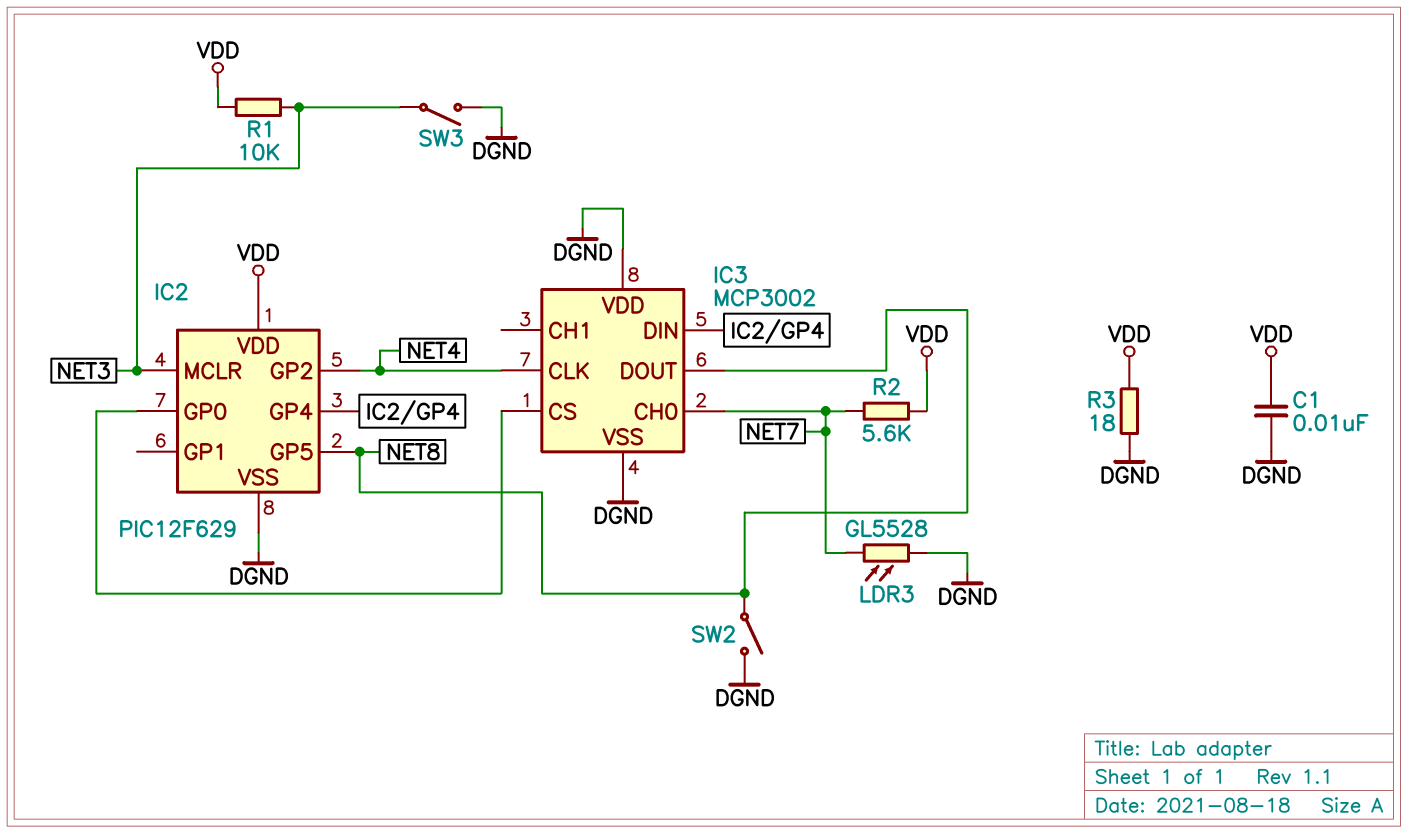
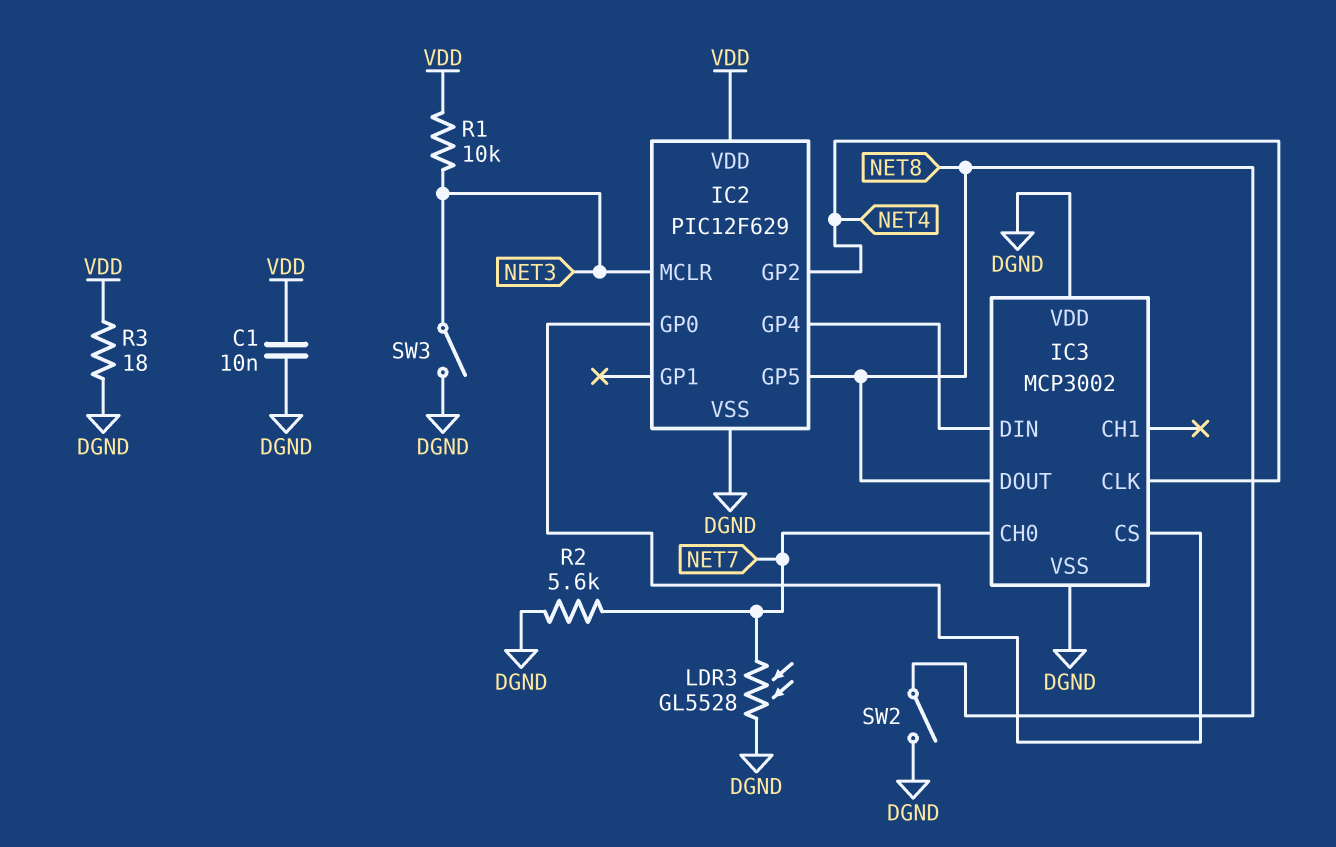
R2: 5.6k (NET7, VDD) -> 5.6k (DGND, NET7)

